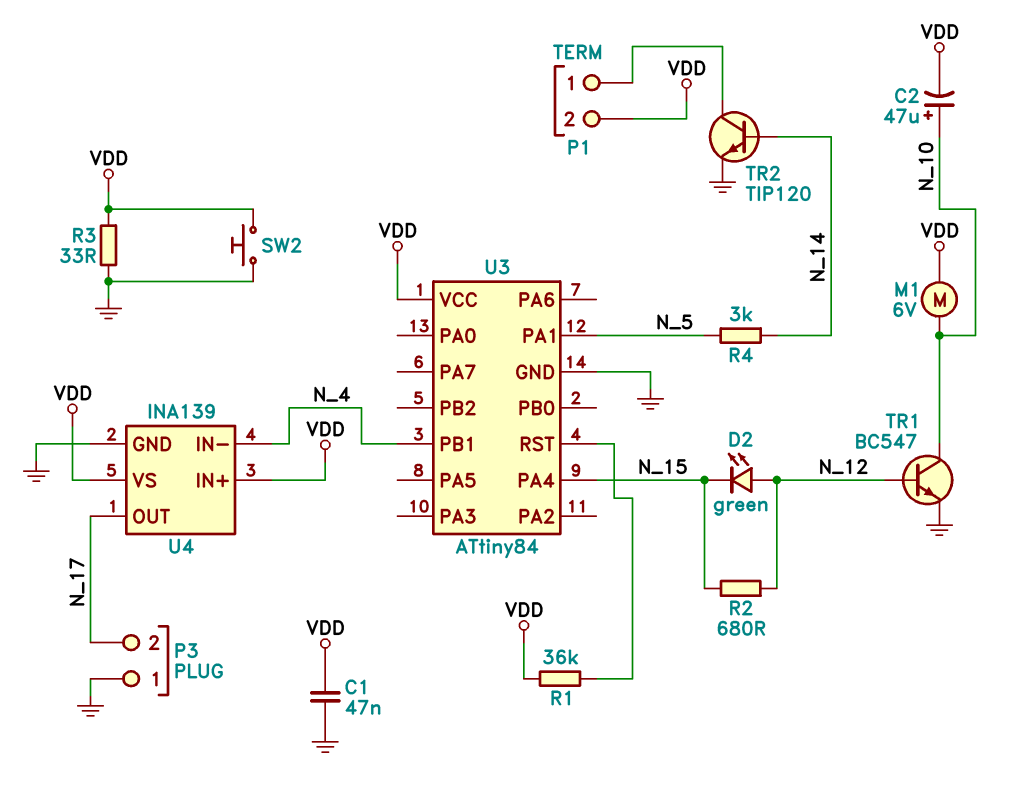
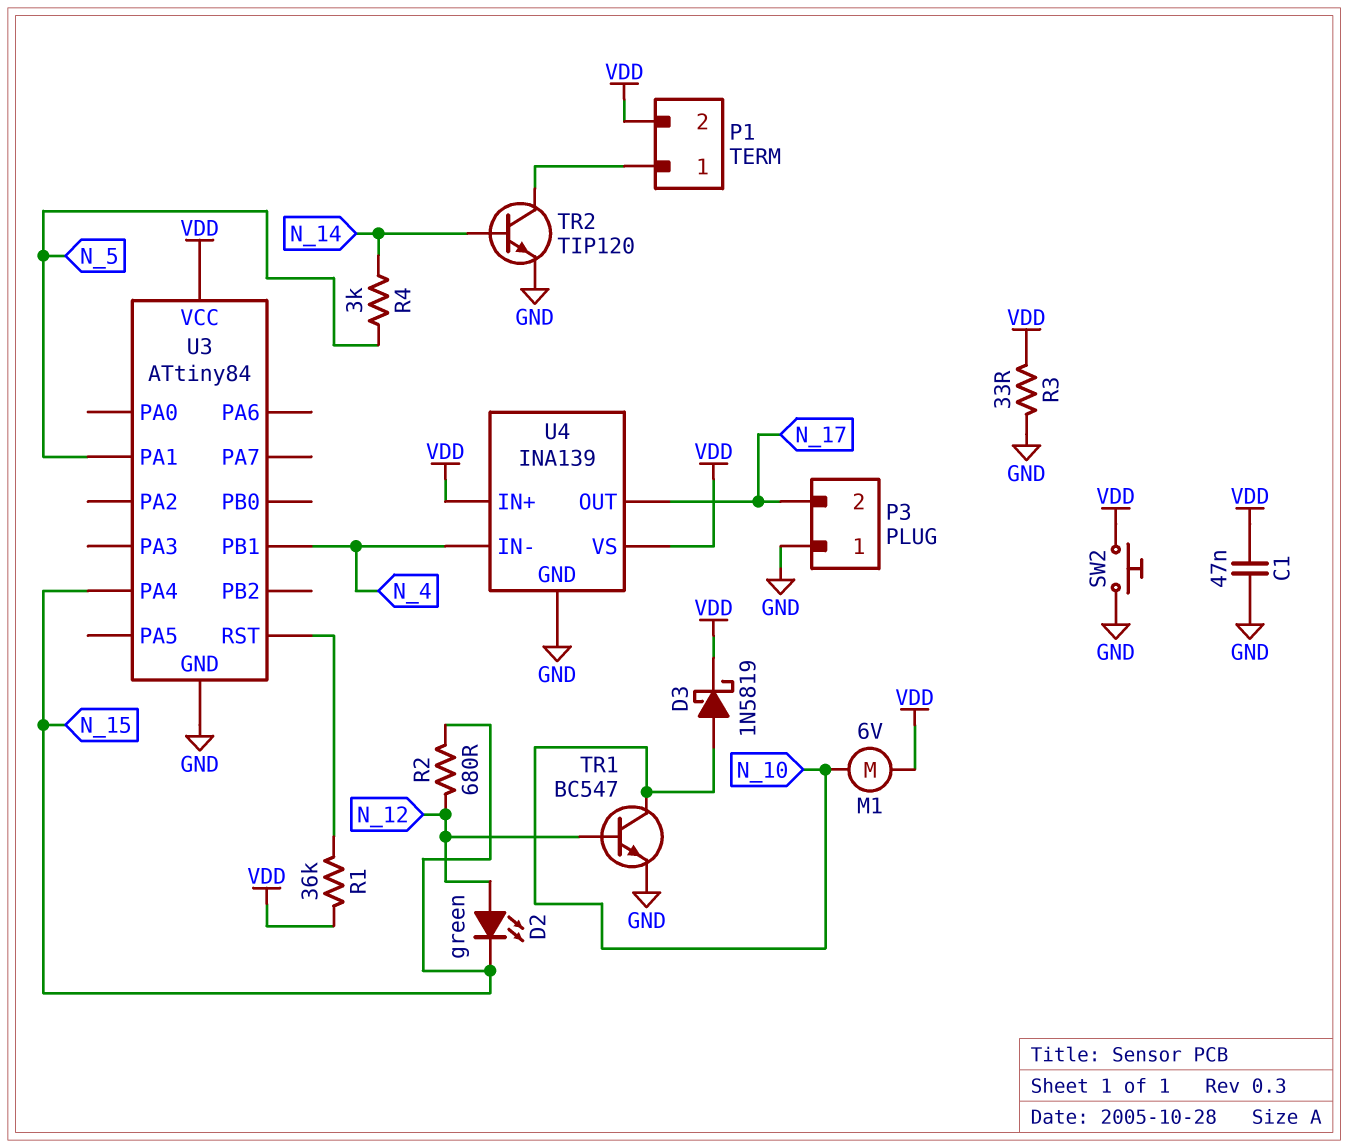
C2: 47uF (plus N_10, minus VDD) -> none
D3: none -> schottky 1N5819 (A N_10, K VDD)

